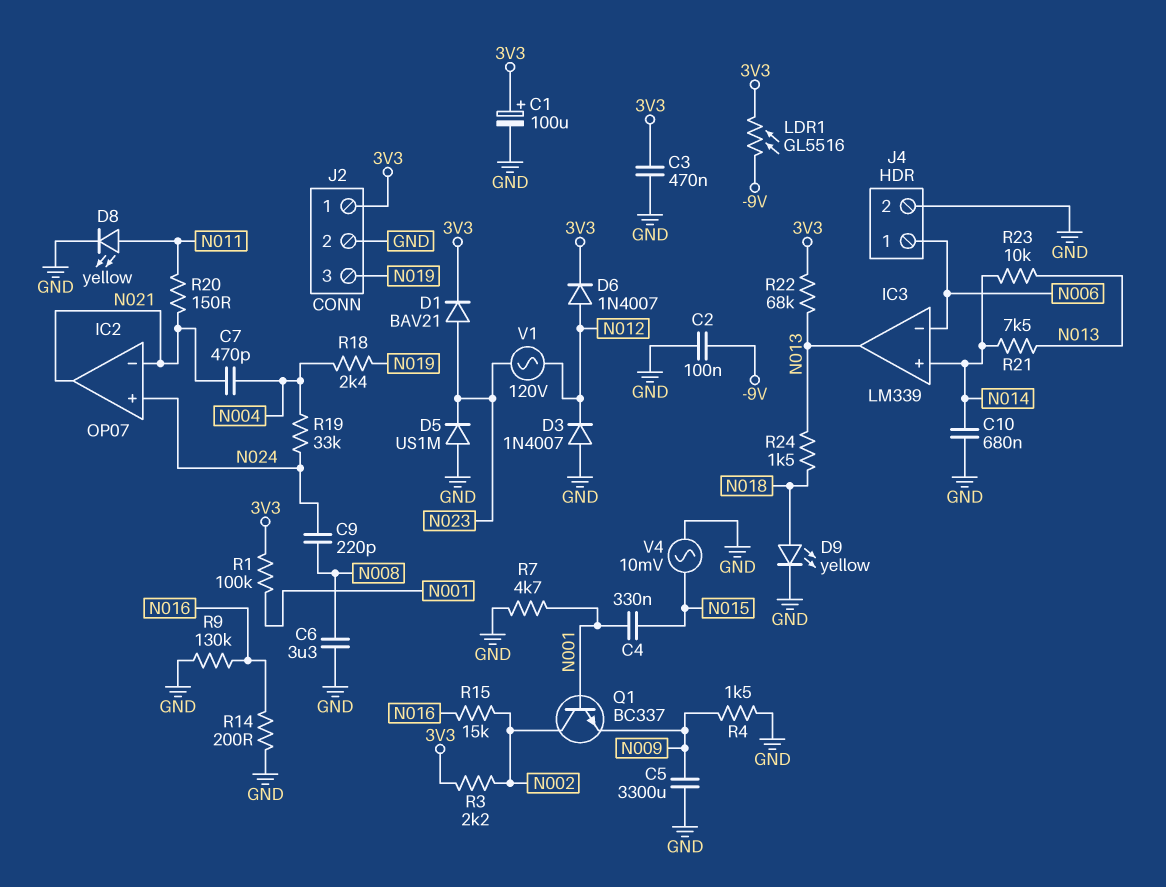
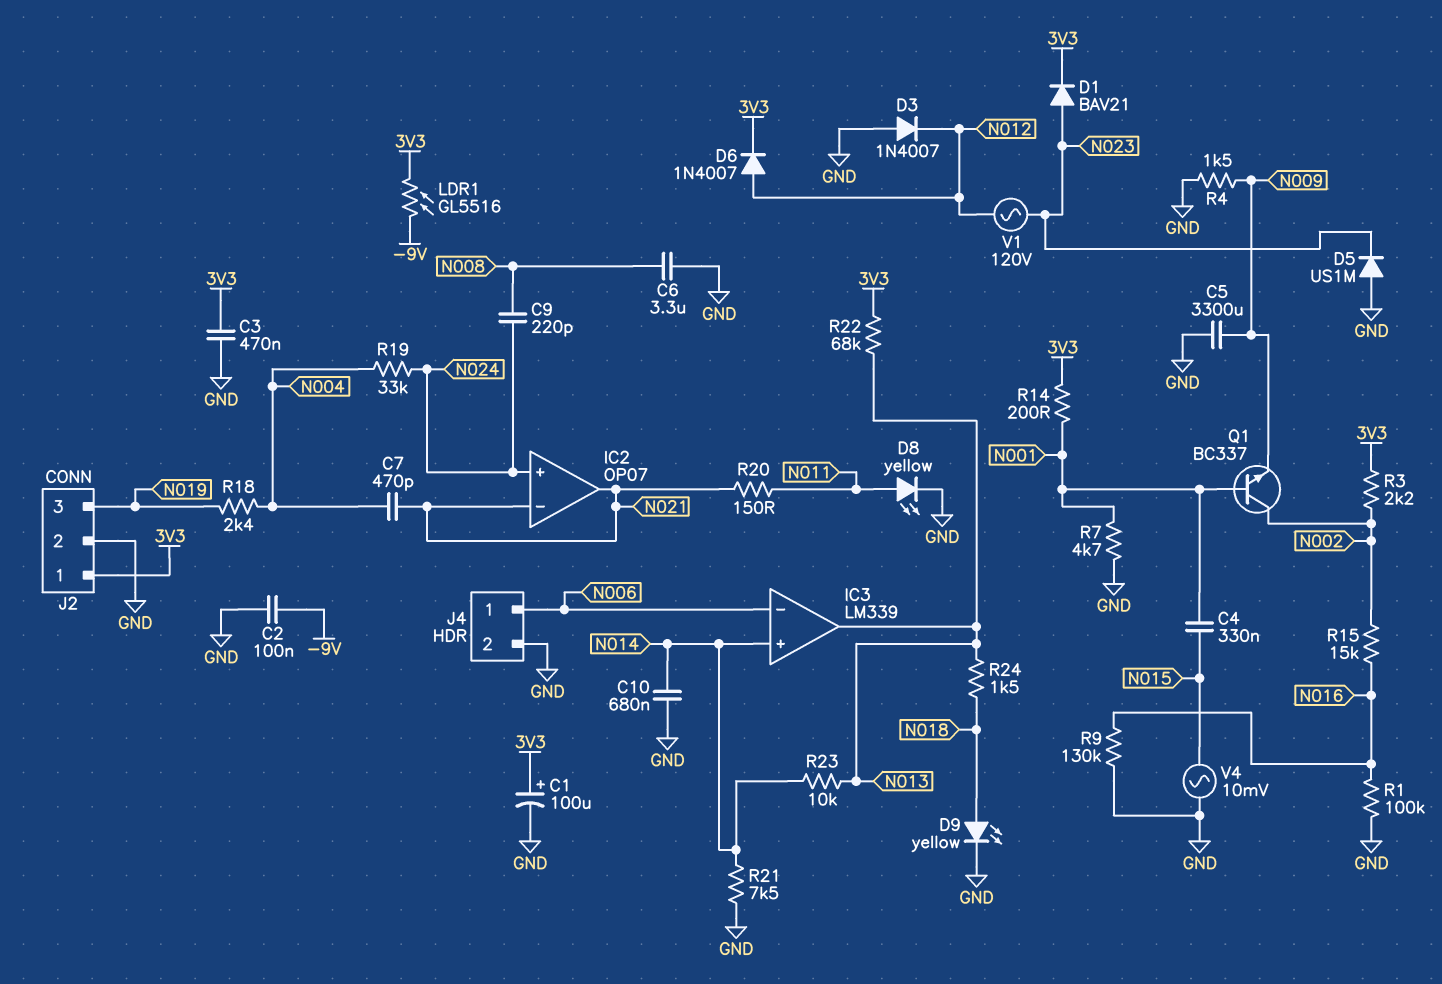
R1: 100k (3V3, N001) -> 100k (GND, N016)
R14: 200 (GND, N016) -> 200 (3V3, N001)
R21: 7.5k (N013, N014) -> 7.5k (GND, N014)

